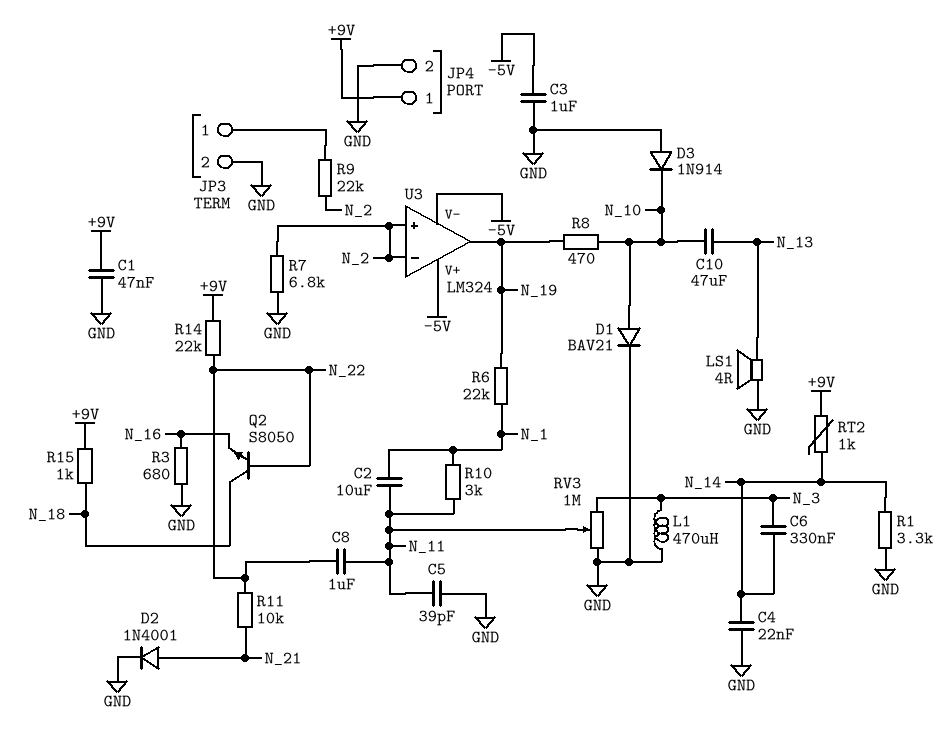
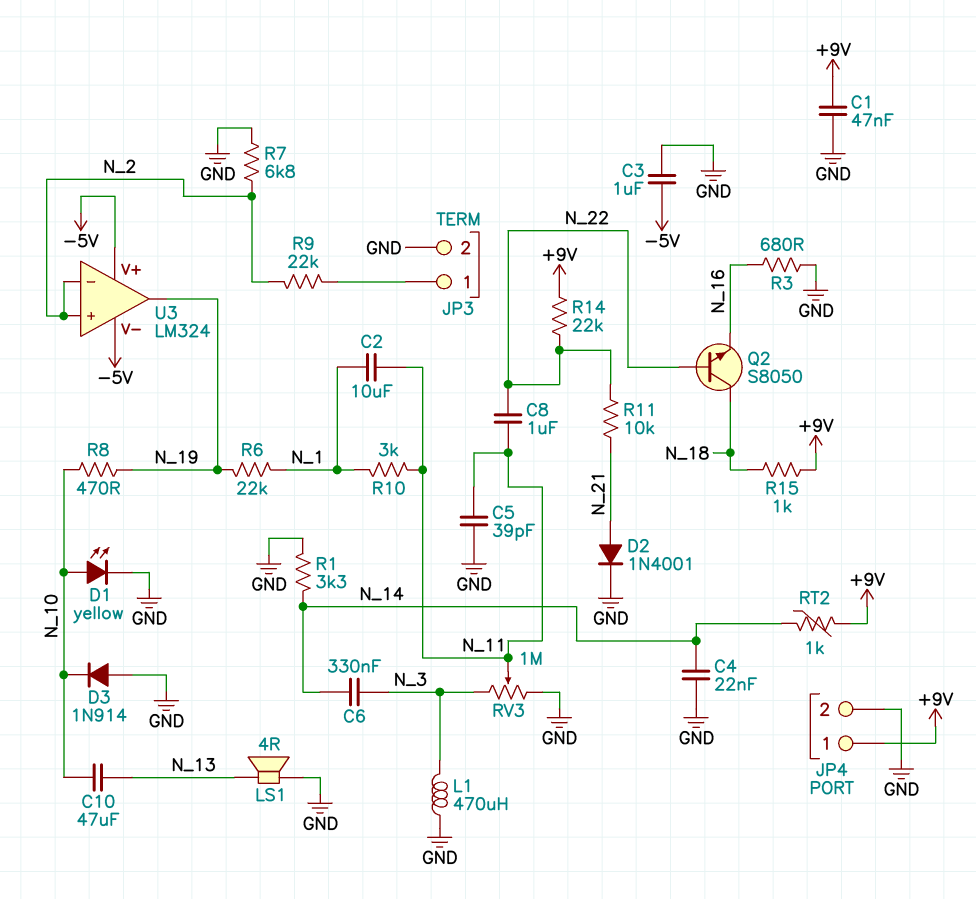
D1: diode BAV21 (A N_10, K GND) -> LED yellow (A N_10, K GND)

